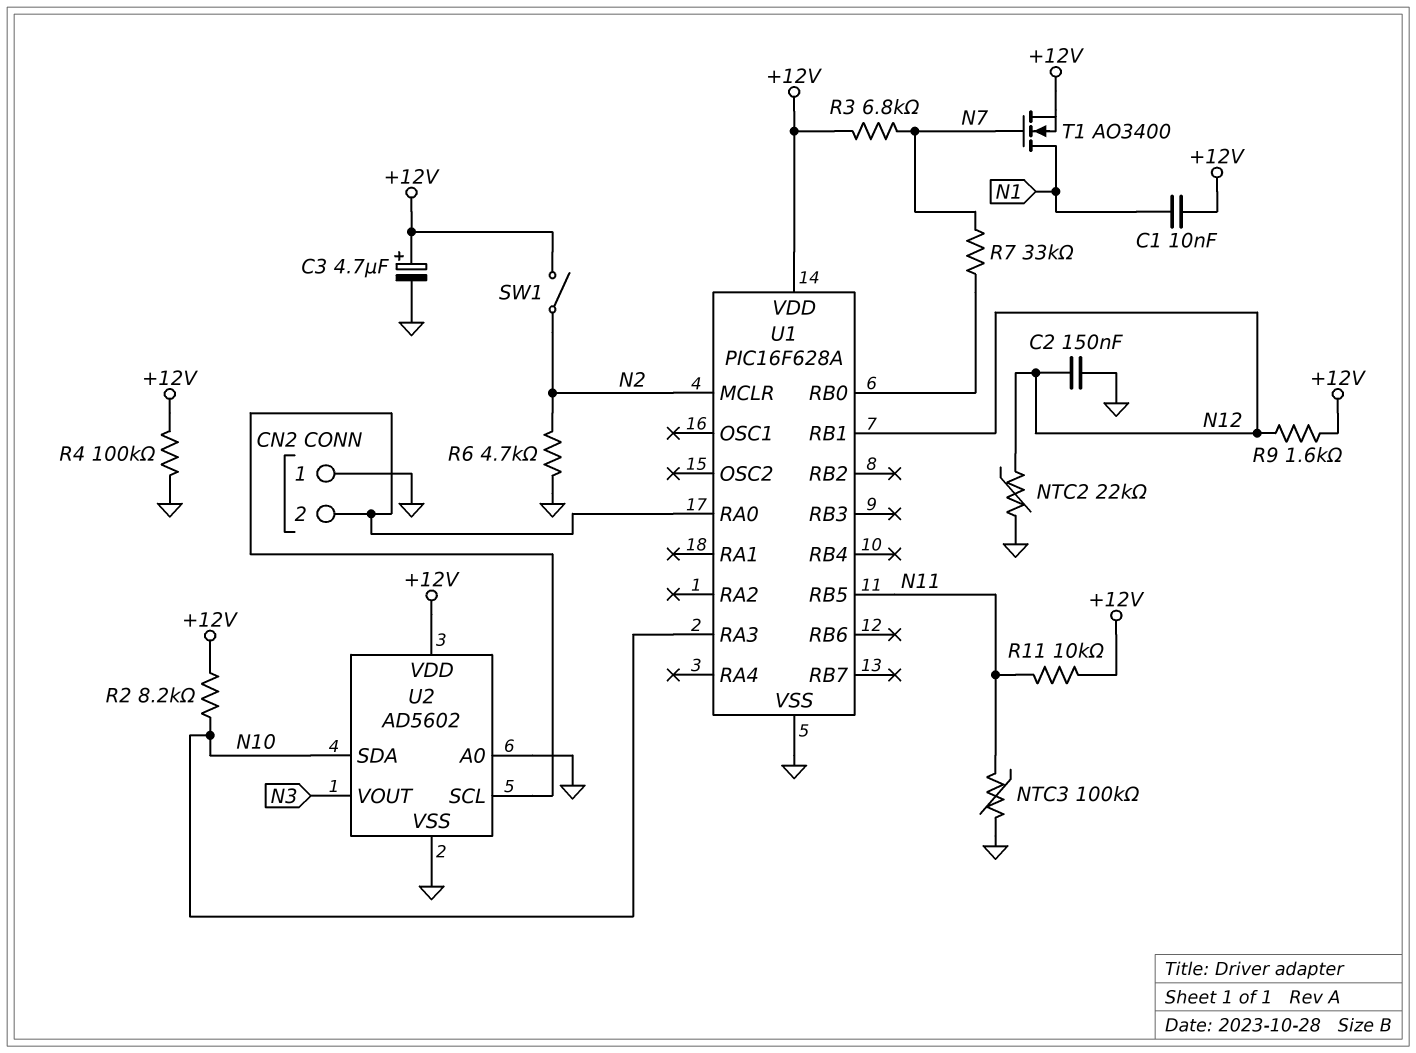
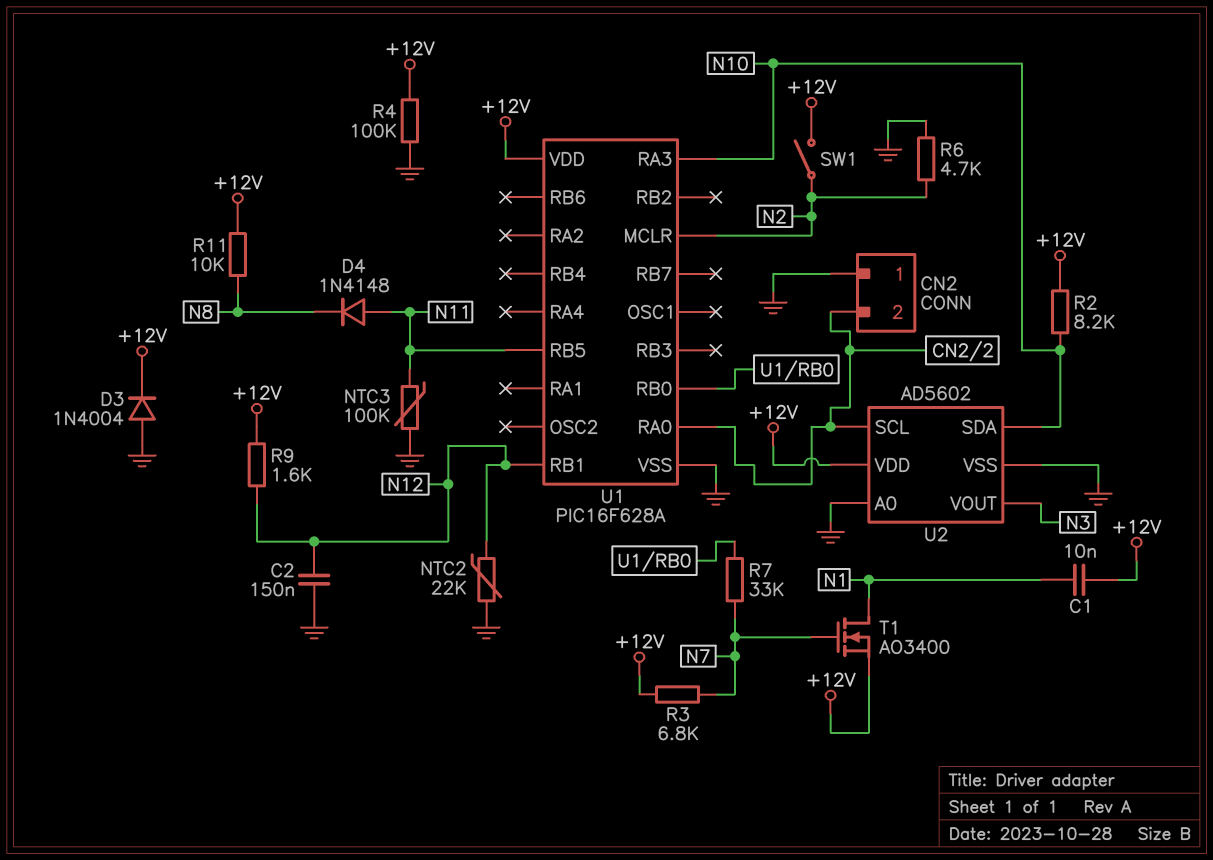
C3: 4.7uF (plus +12V, minus GND) -> none
D3: none -> diode 1N4004 (A GND, K +12V)
D4: none -> diode 1N4148 (A N11, K N8)
R11: 10k (+12V, N11) -> 10k (+12V, N8)

